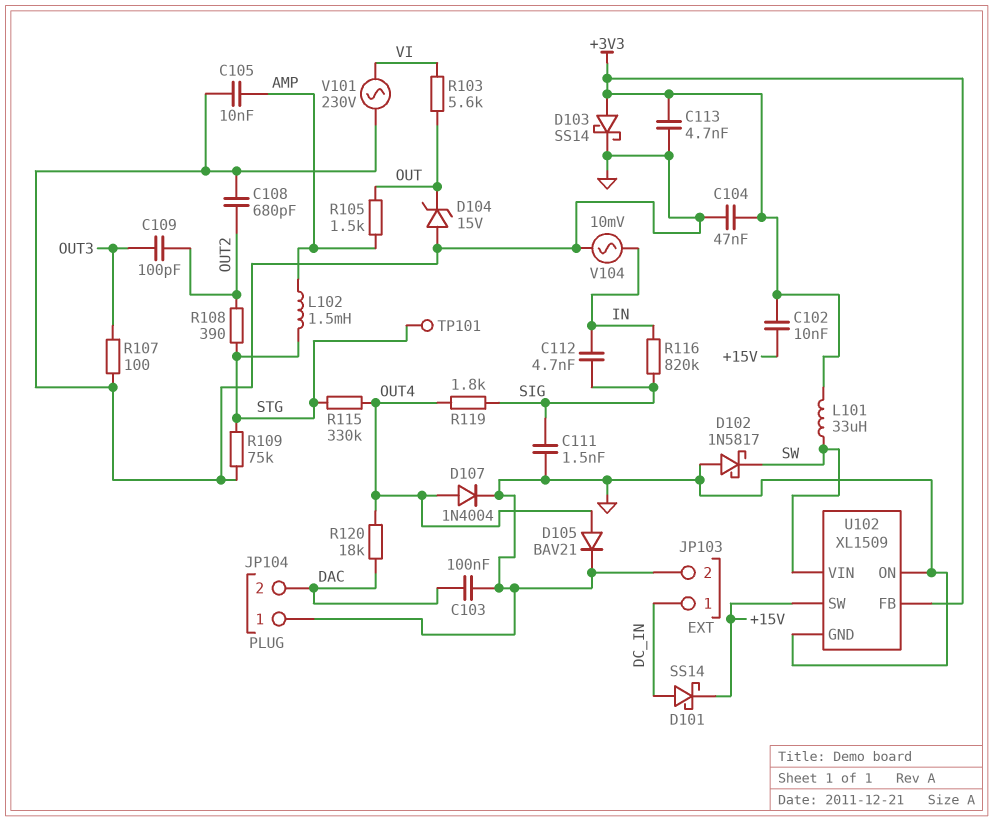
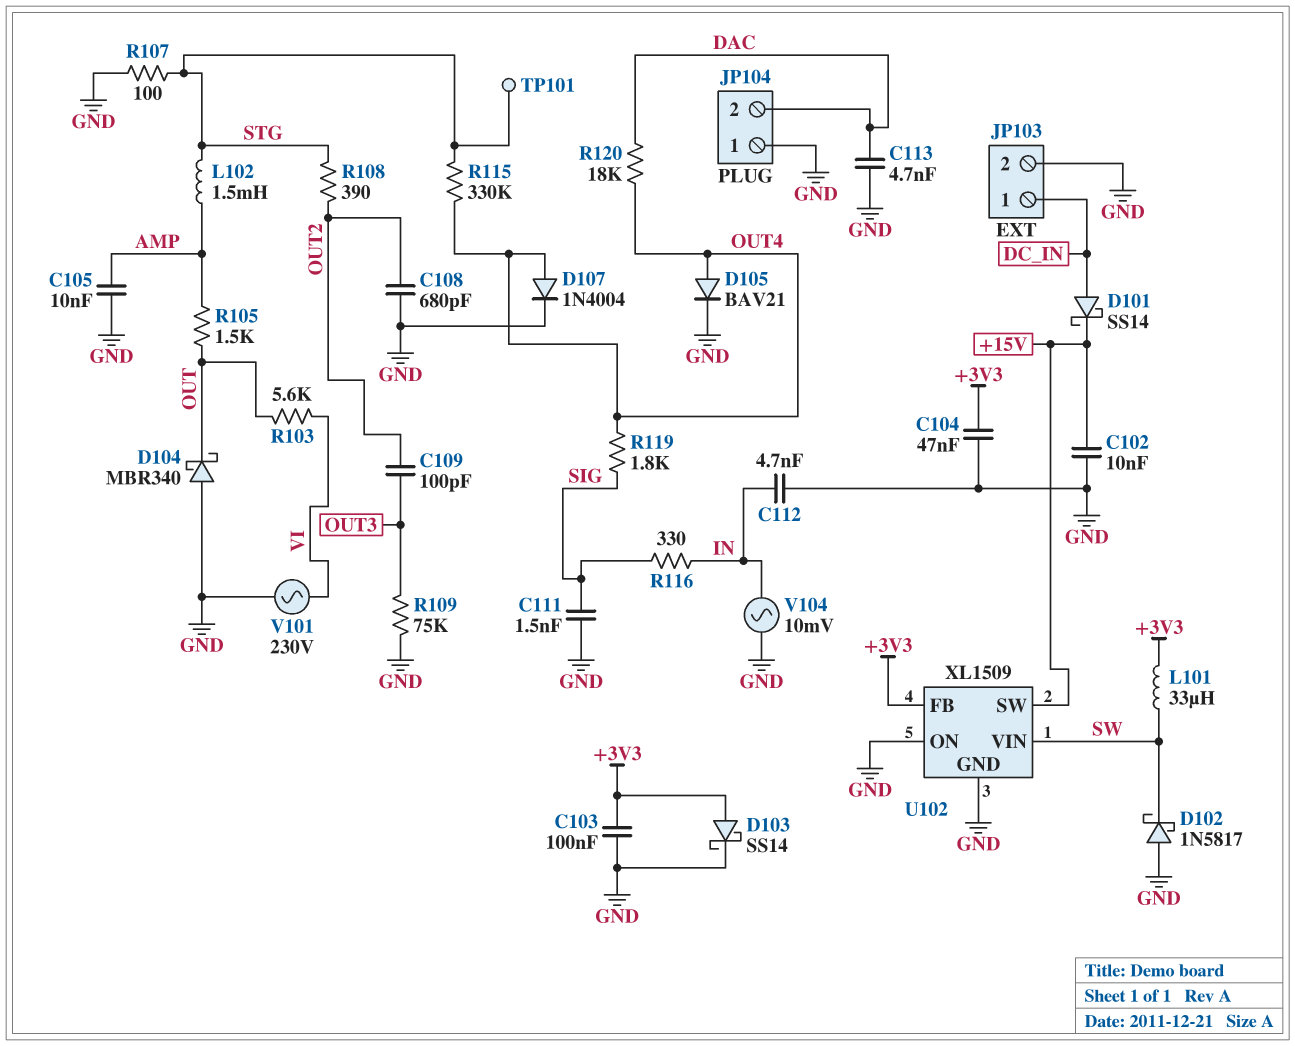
C102: 10nF (+3V3, +15V) -> 10nF (+15V, GND)
C103: 100nF (DAC, GND) -> 100nF (+3V3, GND)
C112: 4.7nF (IN, SIG) -> 4.7nF (GND, IN)
C113: 4.7nF (+3V3, GND) -> 4.7nF (DAC, GND)
D104: zener 15V (A GND, K OUT) -> schottky MBR340 (A GND, K OUT)
R107: 100 (GND, OUT3) -> 100 (GND, STG)
R109: 75k (GND, STG) -> 75k (GND, OUT3)
R116: 820k (IN, SIG) -> 330 (IN, SIG)

